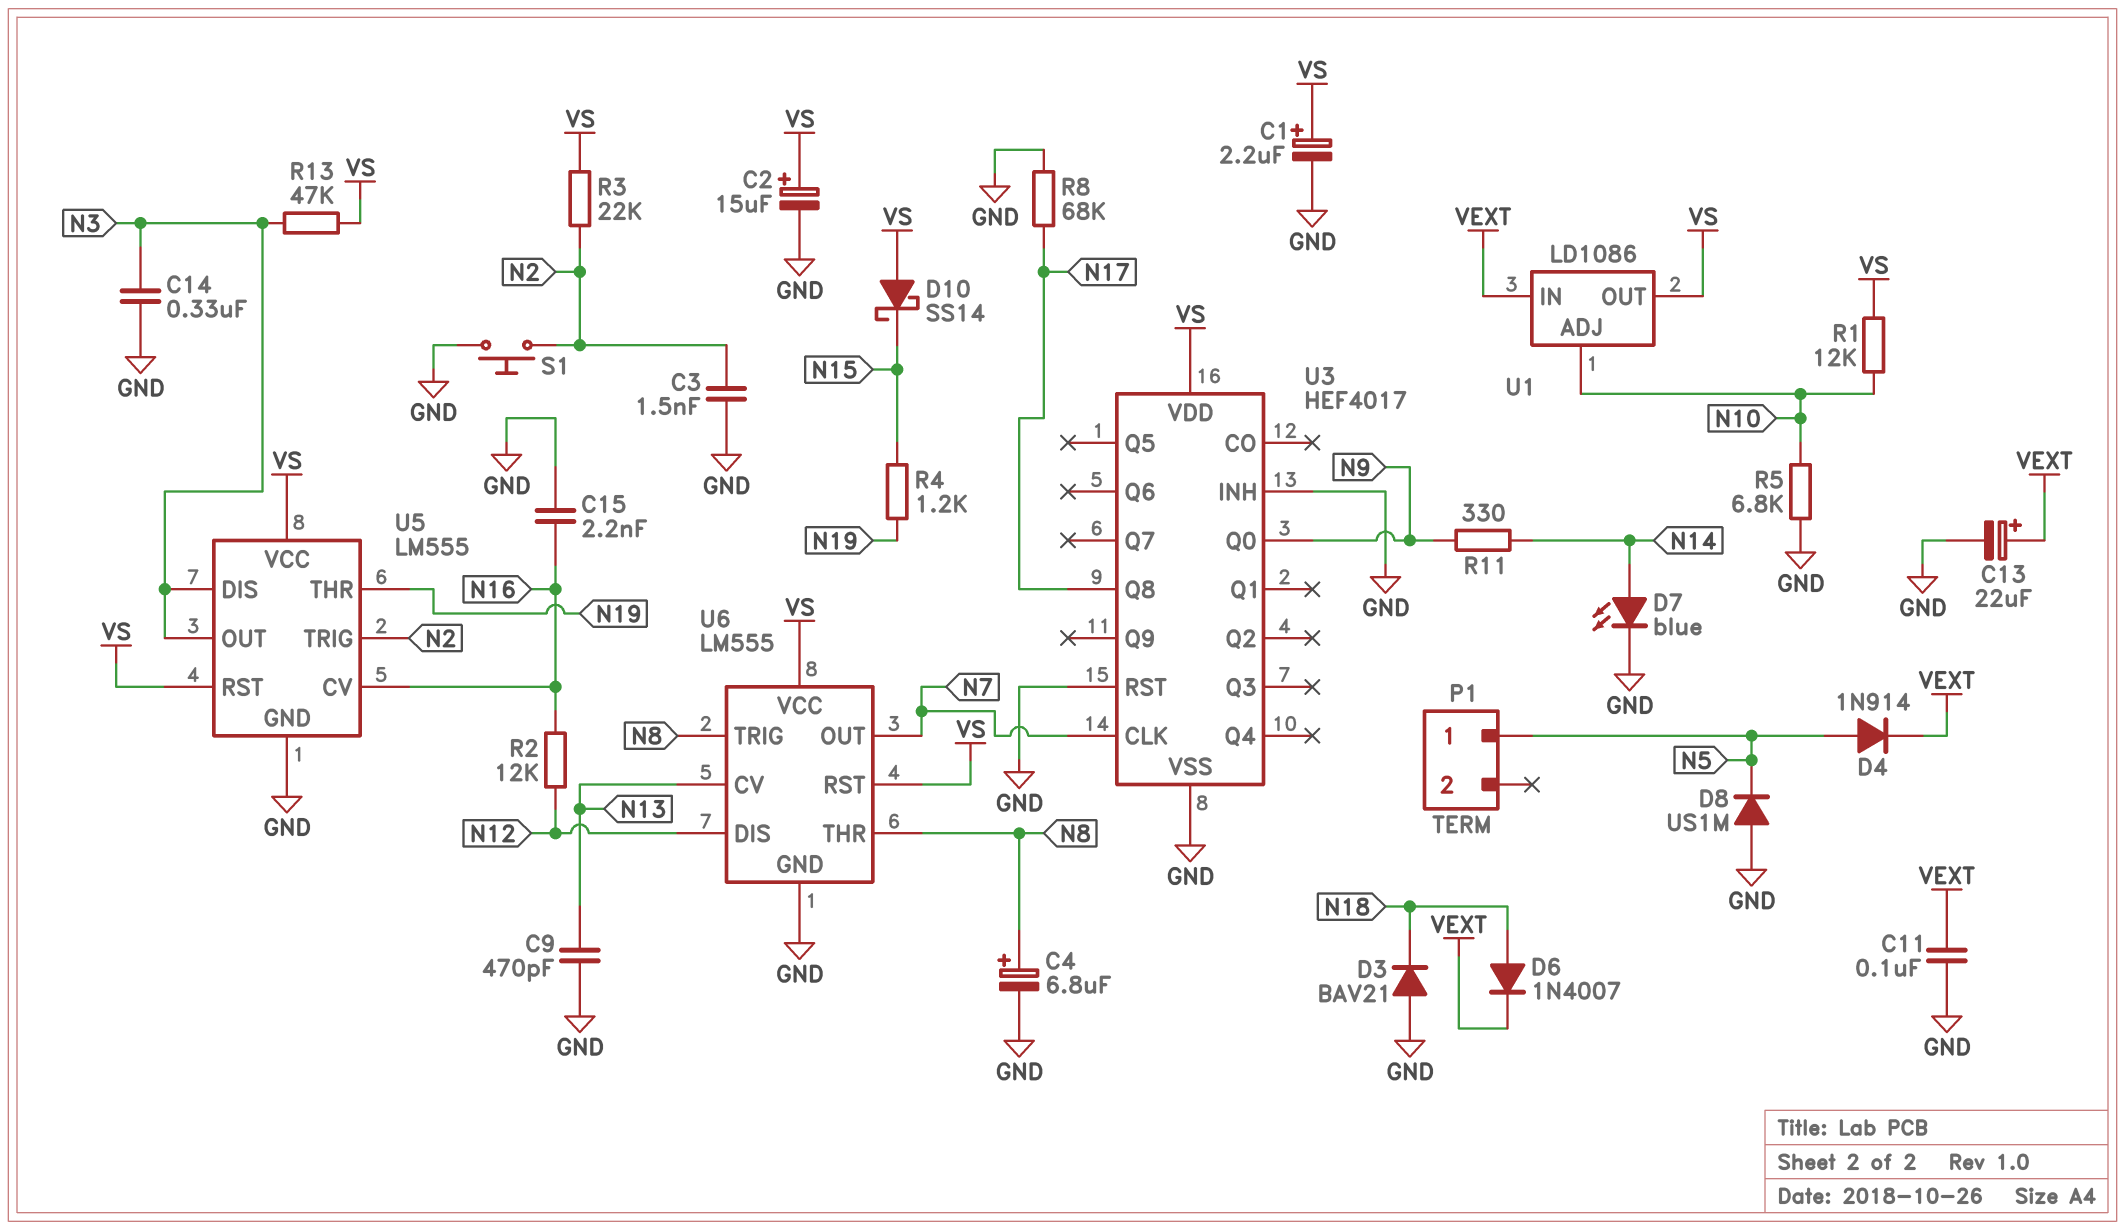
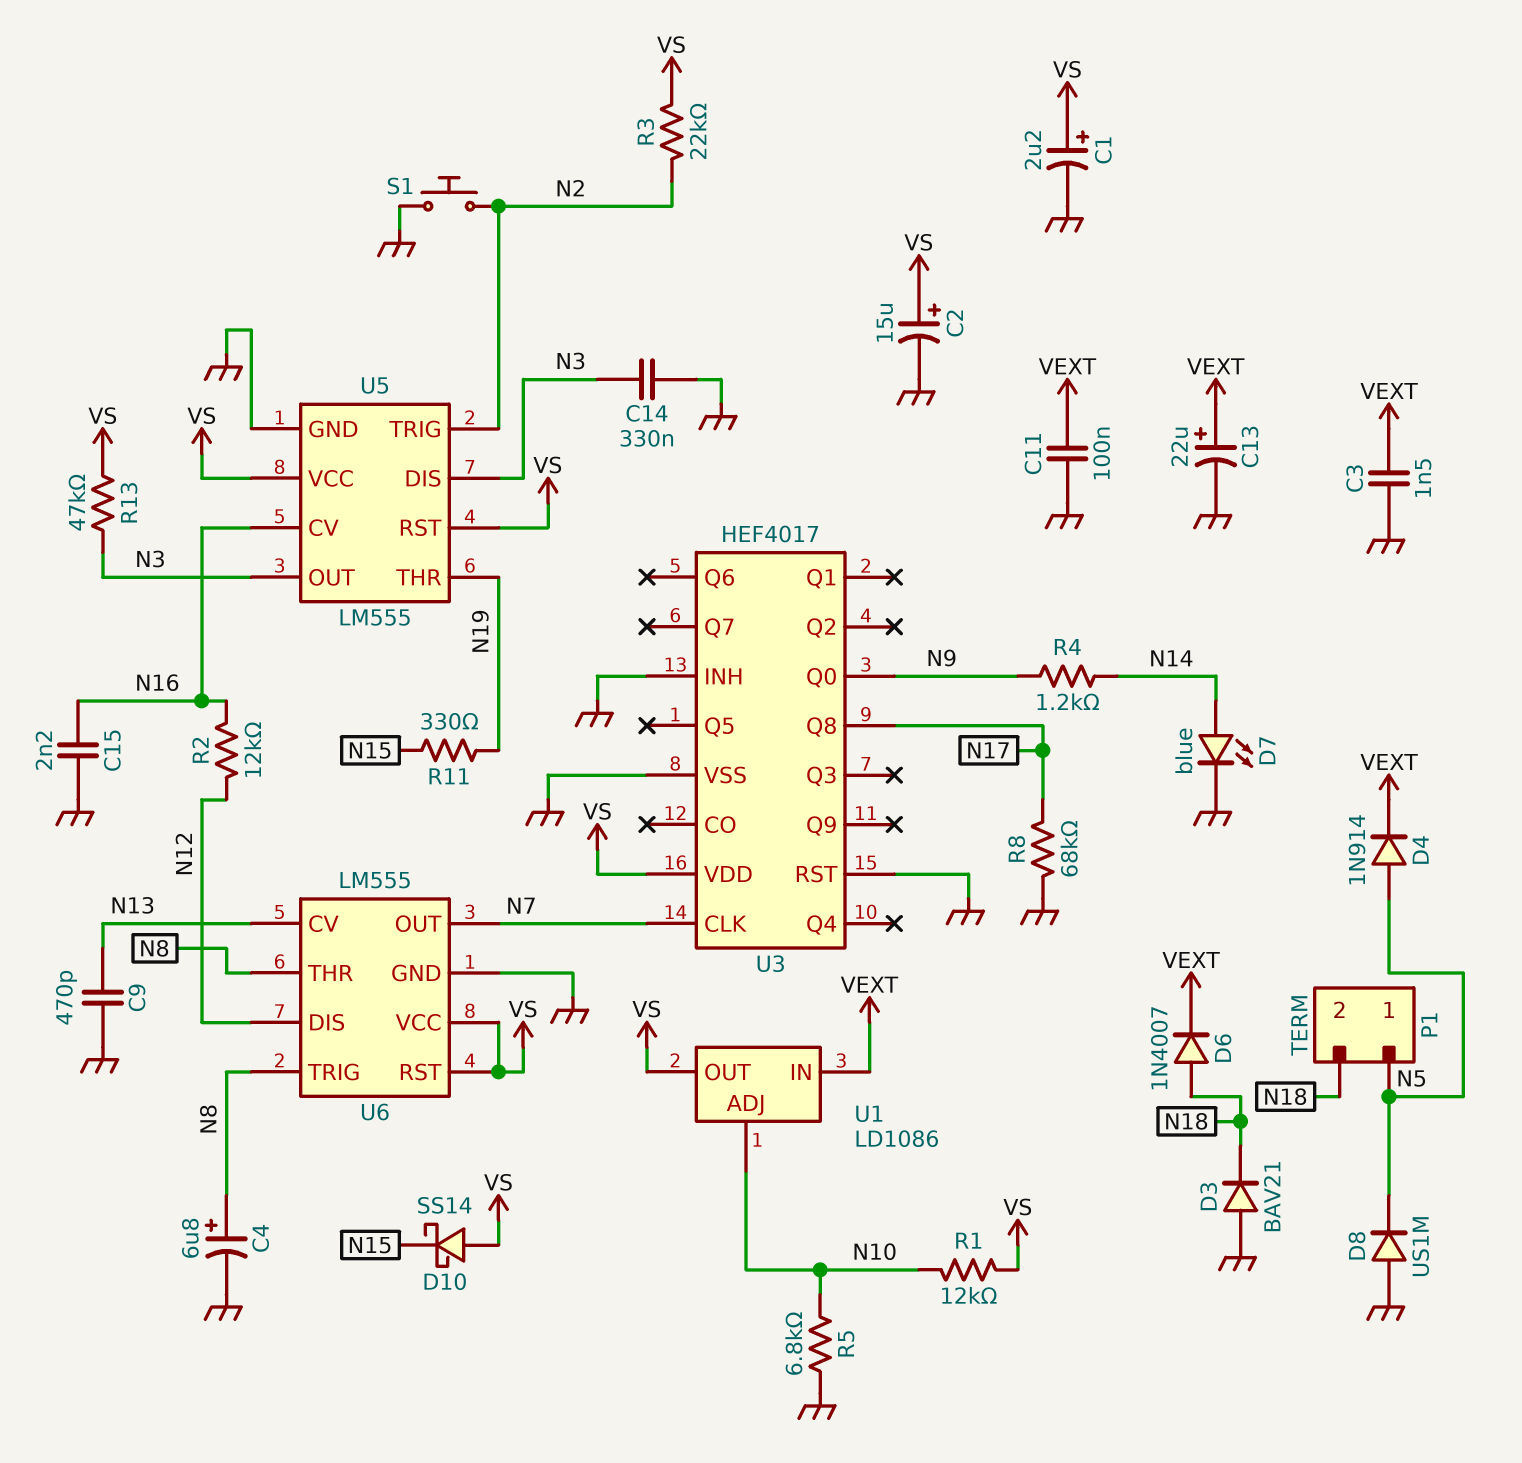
C3: 1.5nF (GND, N2) -> 1.5nF (GND, VEXT)
P1 pin 2: none -> N18
R4: 1.2k (N15, N19) -> 1.2k (N9, N14)
R11: 330 (N9, N14) -> 330 (N15, N19)

